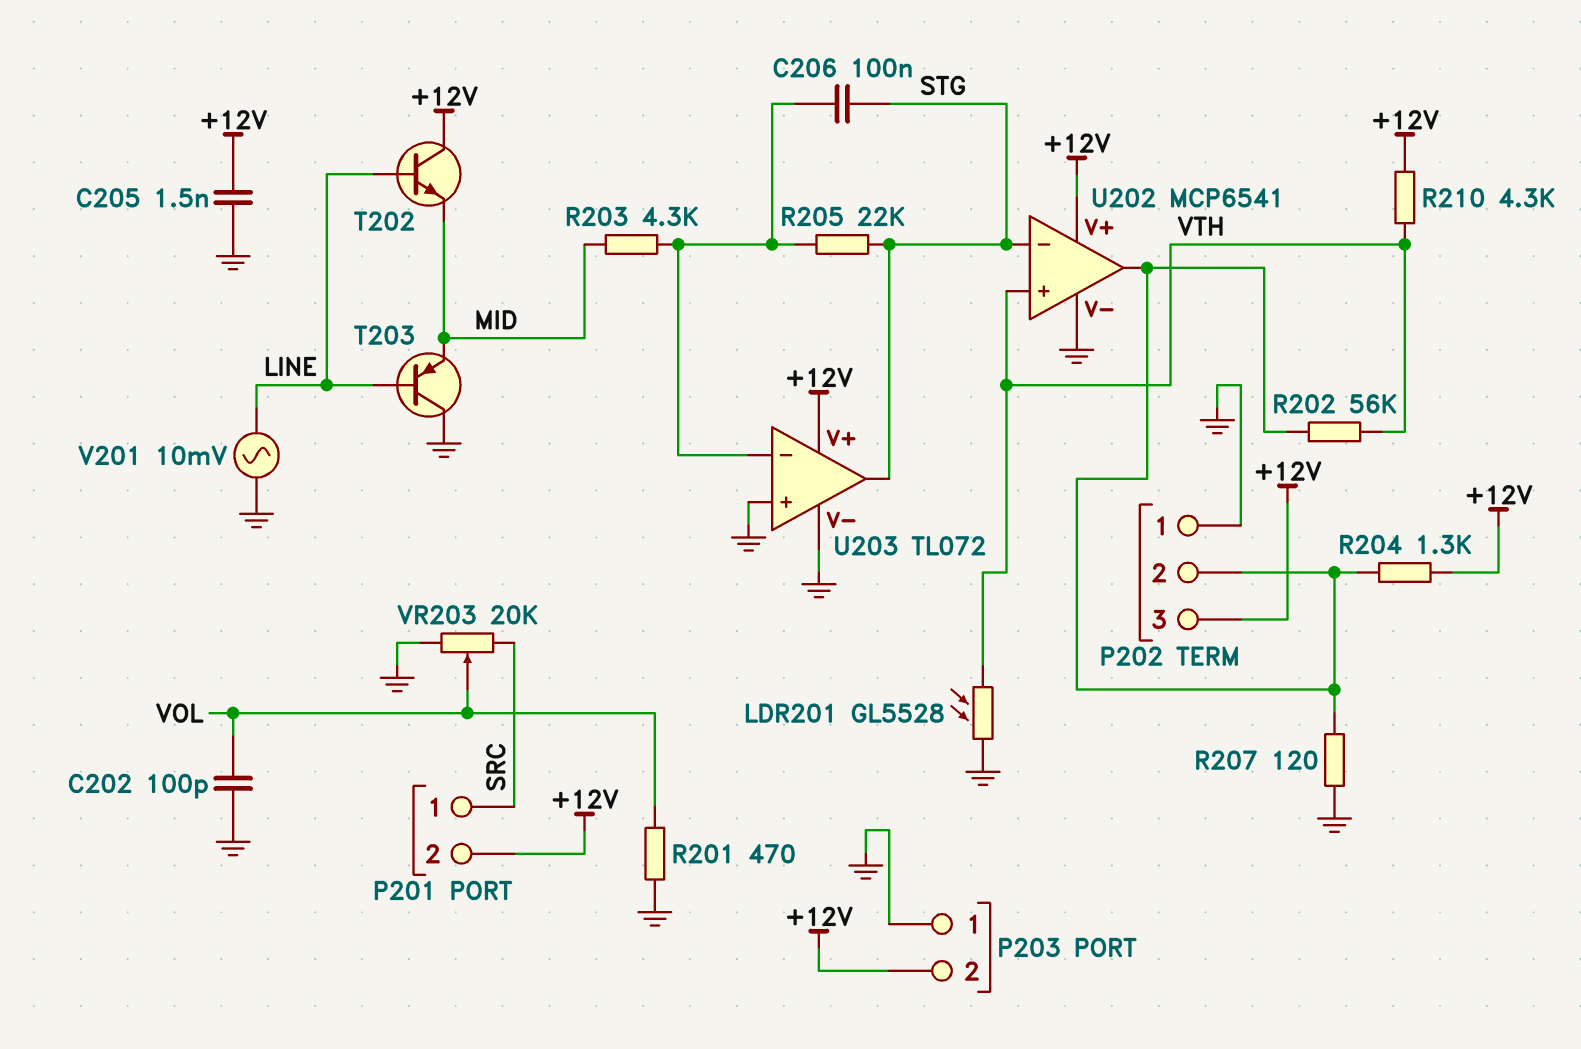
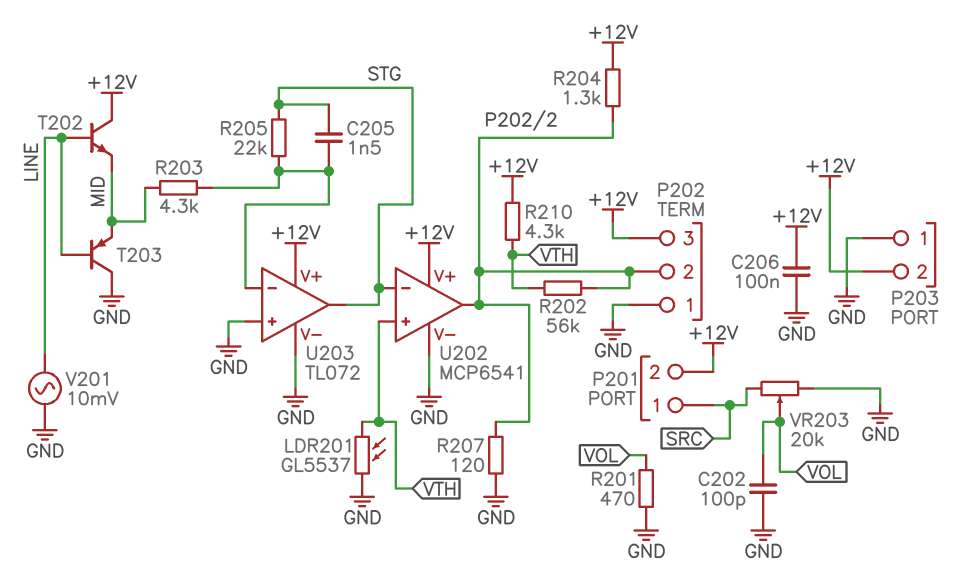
C205: 1.5nF (+12V, GND) -> 1.5nF (STG, U203/in-)
C206: 100nF (STG, U203/in-) -> 100nF (+12V, GND)
LDR201: GL5528 (GND, VTH) -> GL5537 (GND, VTH)

